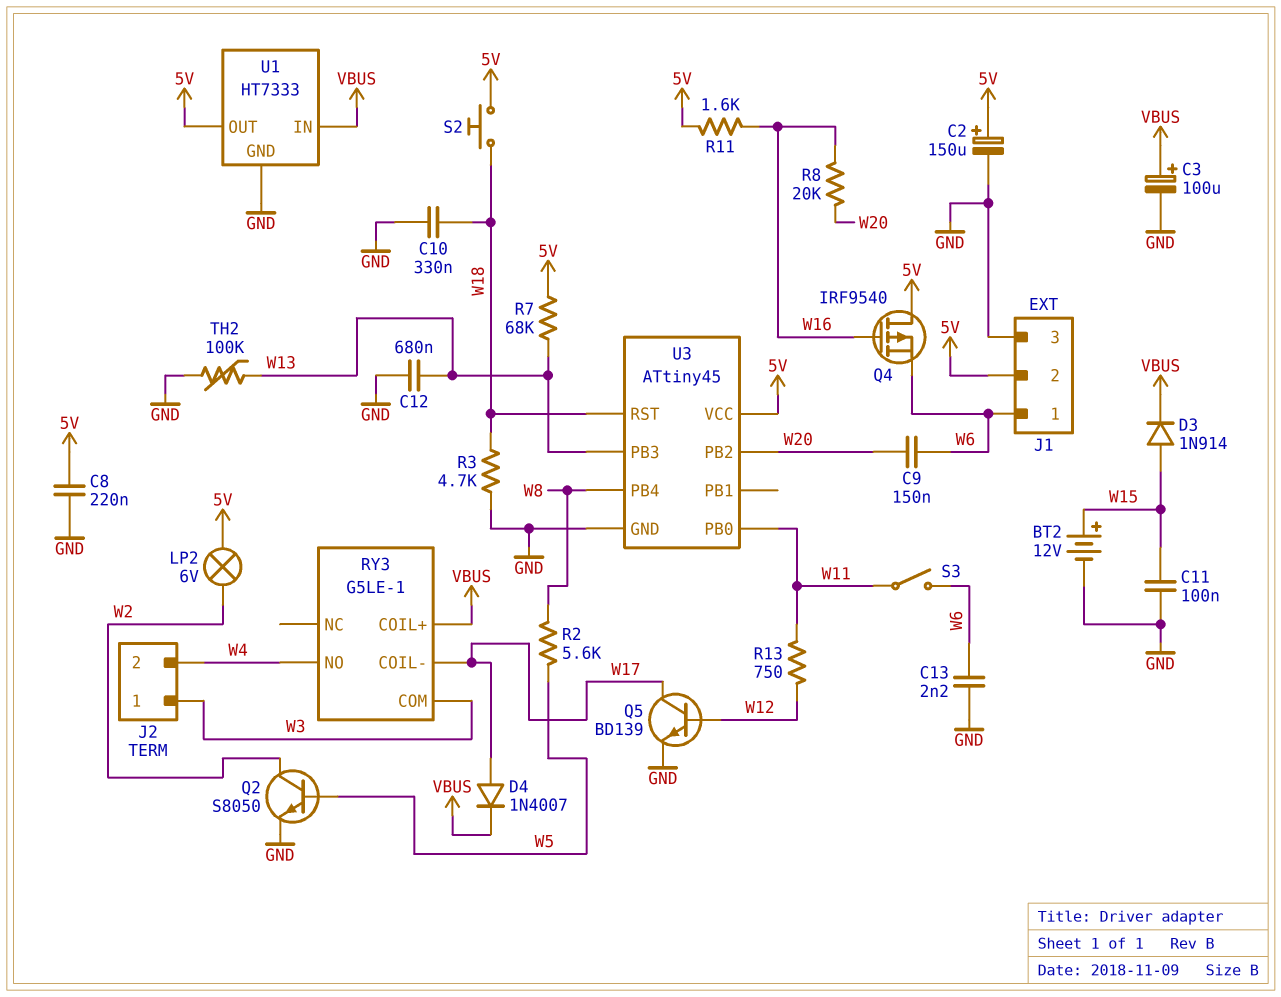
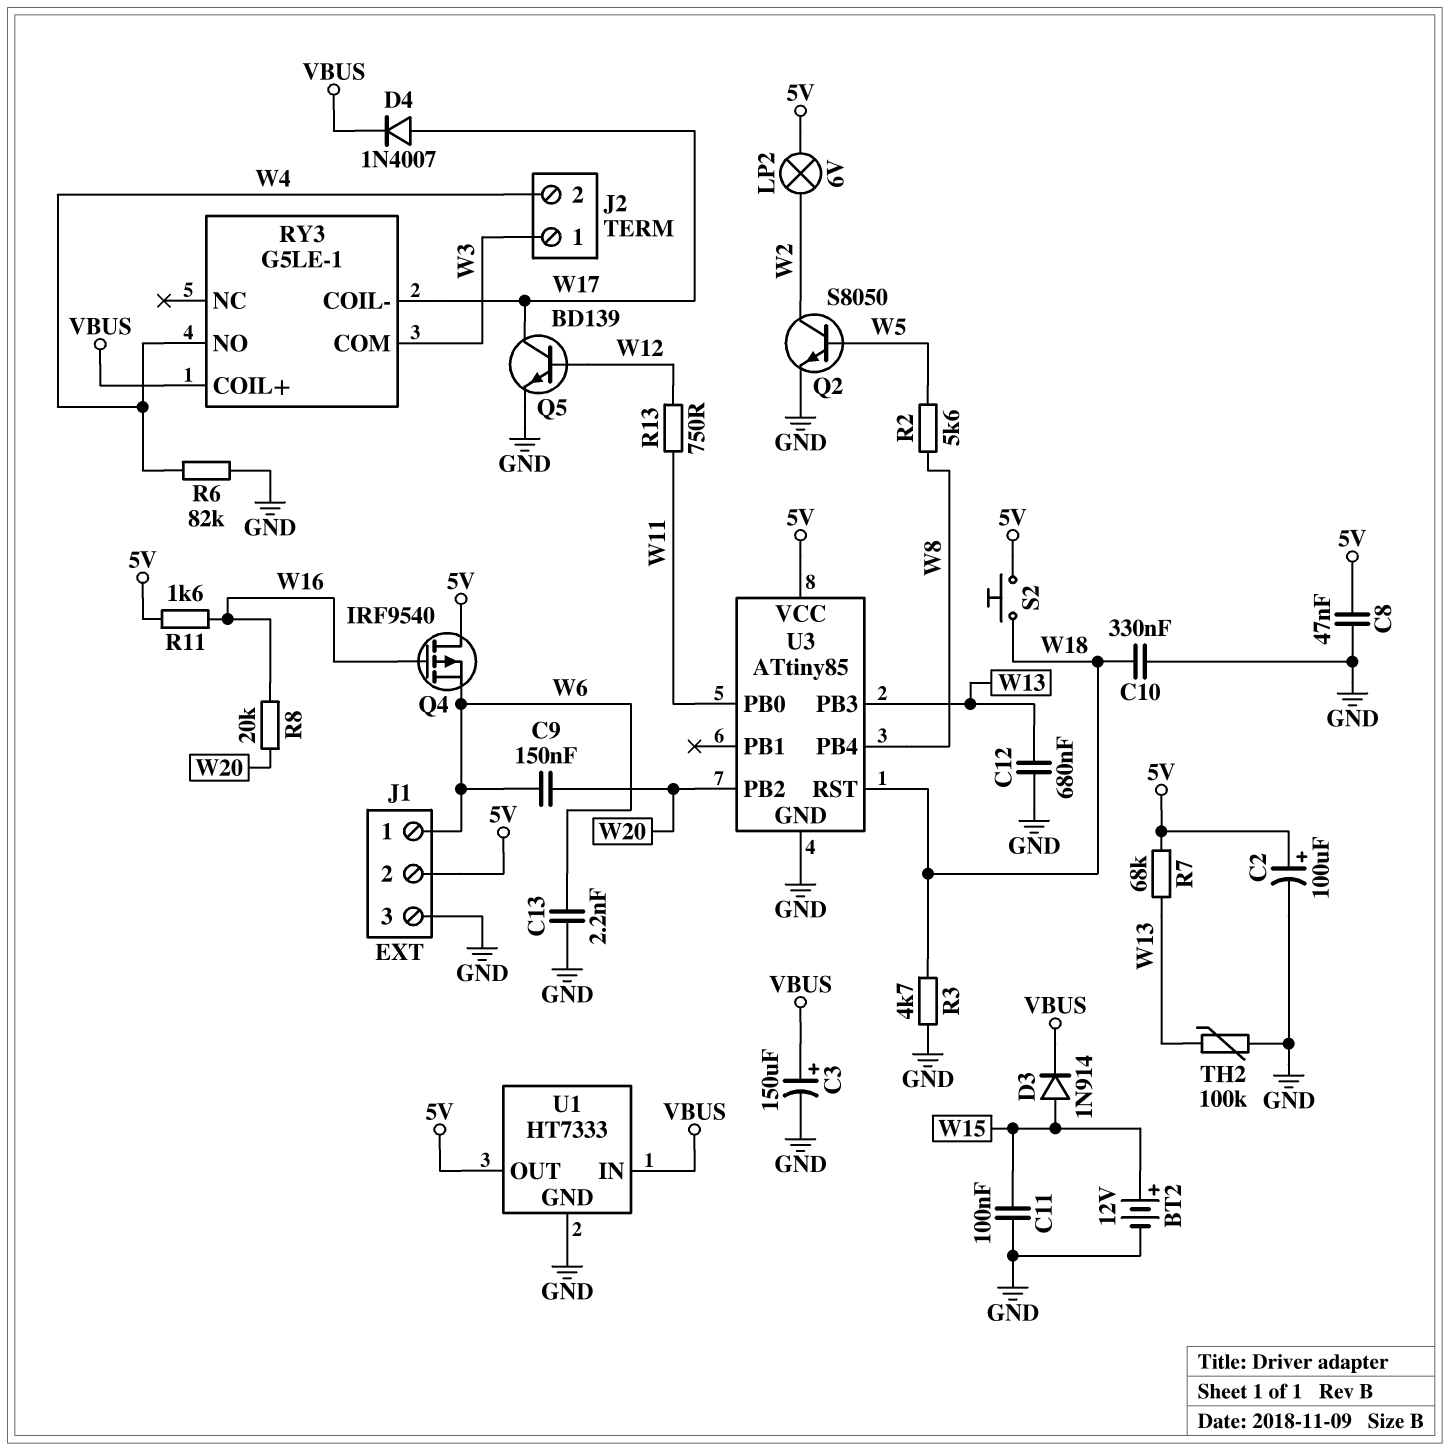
C2: 150uF (plus 5V, minus GND) -> 100uF (plus 5V, minus GND)
C3: 100uF (plus VBUS, minus GND) -> 150uF (plus VBUS, minus GND)
C8: 220nF (5V, GND) -> 47nF (5V, GND)
R6: none -> 82k (GND, W4)
S3: switch (W6, W11) -> none
U3: ATtiny45 -> ATtiny85

